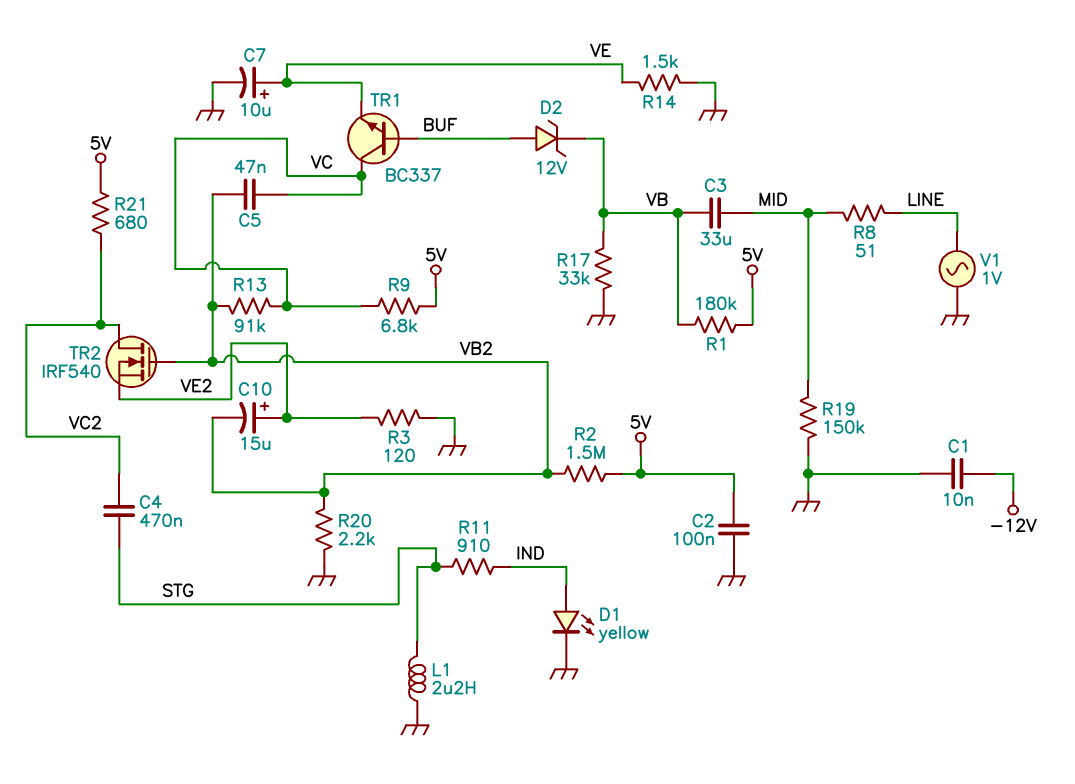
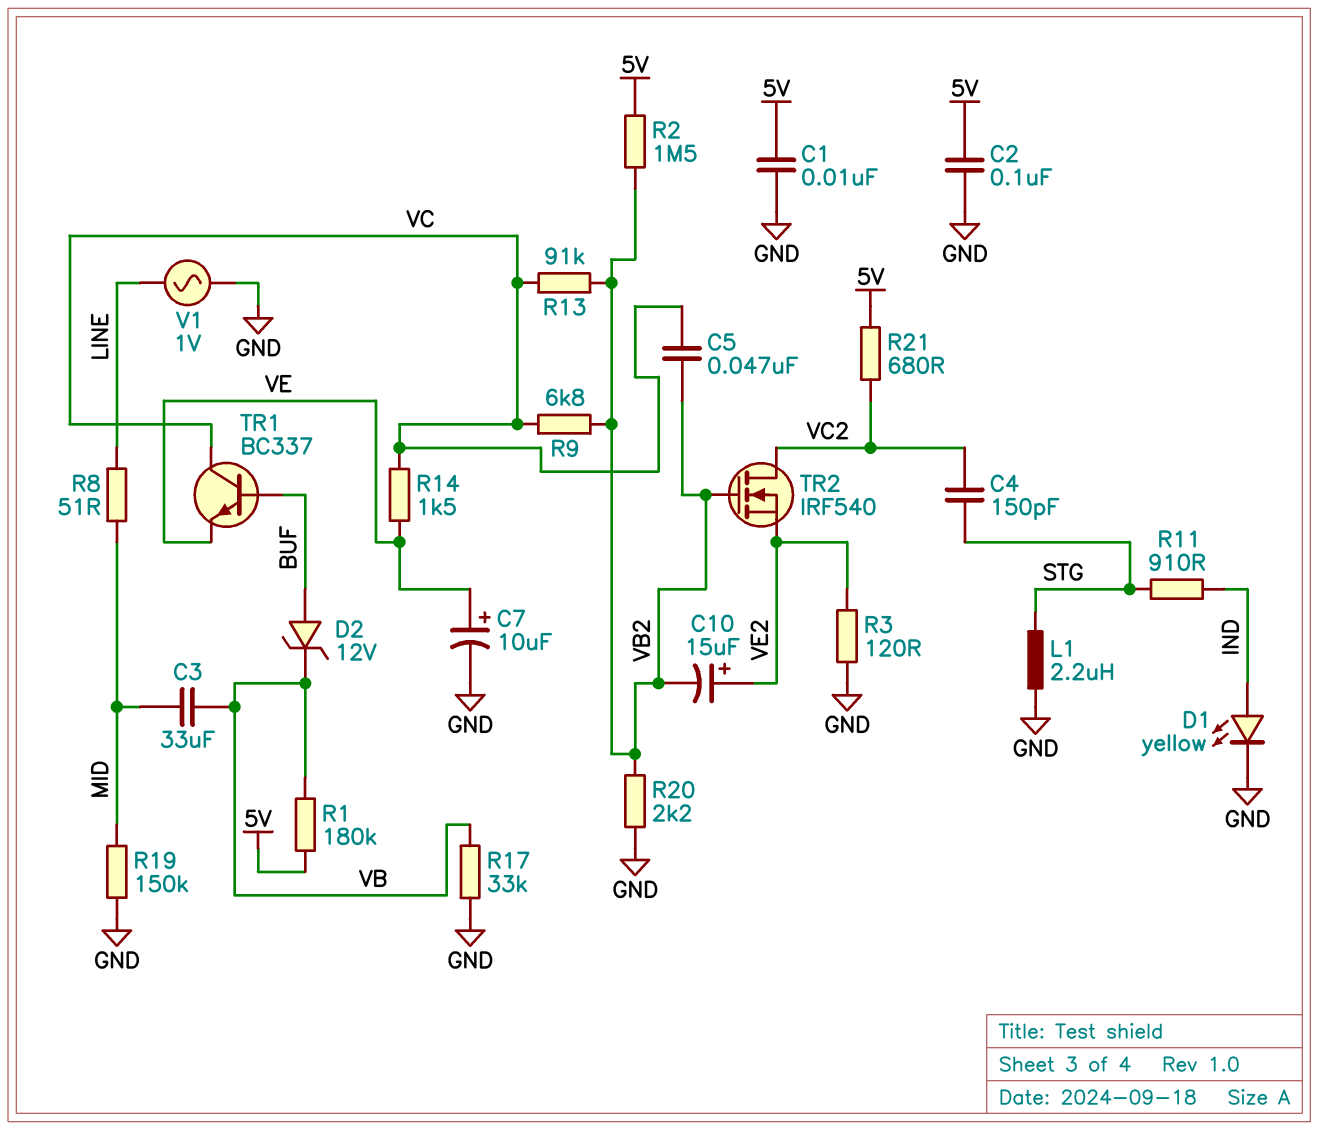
C1: 10nF (-12V, GND) -> 10nF (5V, GND)
C4: 470nF (STG, VC2) -> 150pF (STG, VC2)
R9: 6.8k (5V, VC) -> 6.8k (VB2, VC)
R14: 1.5k (GND, VE) -> 1.5k (VC, VE)

